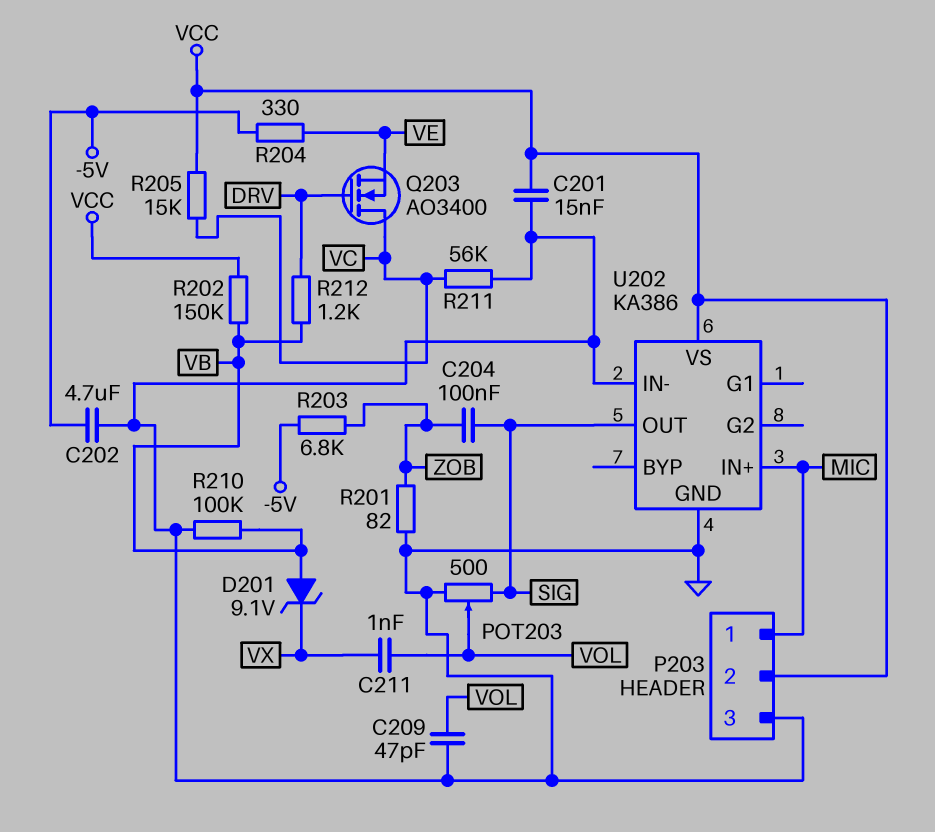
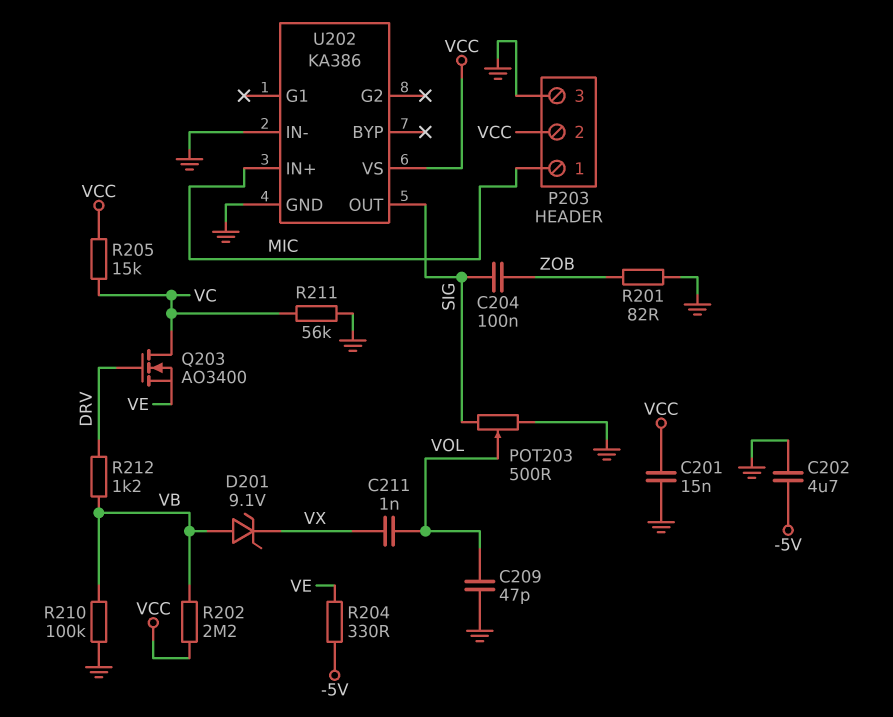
R202: 150k (VB, VCC) -> 2.2M (VB, VCC)
R203: 6.8k (-5V, ZOB) -> none

